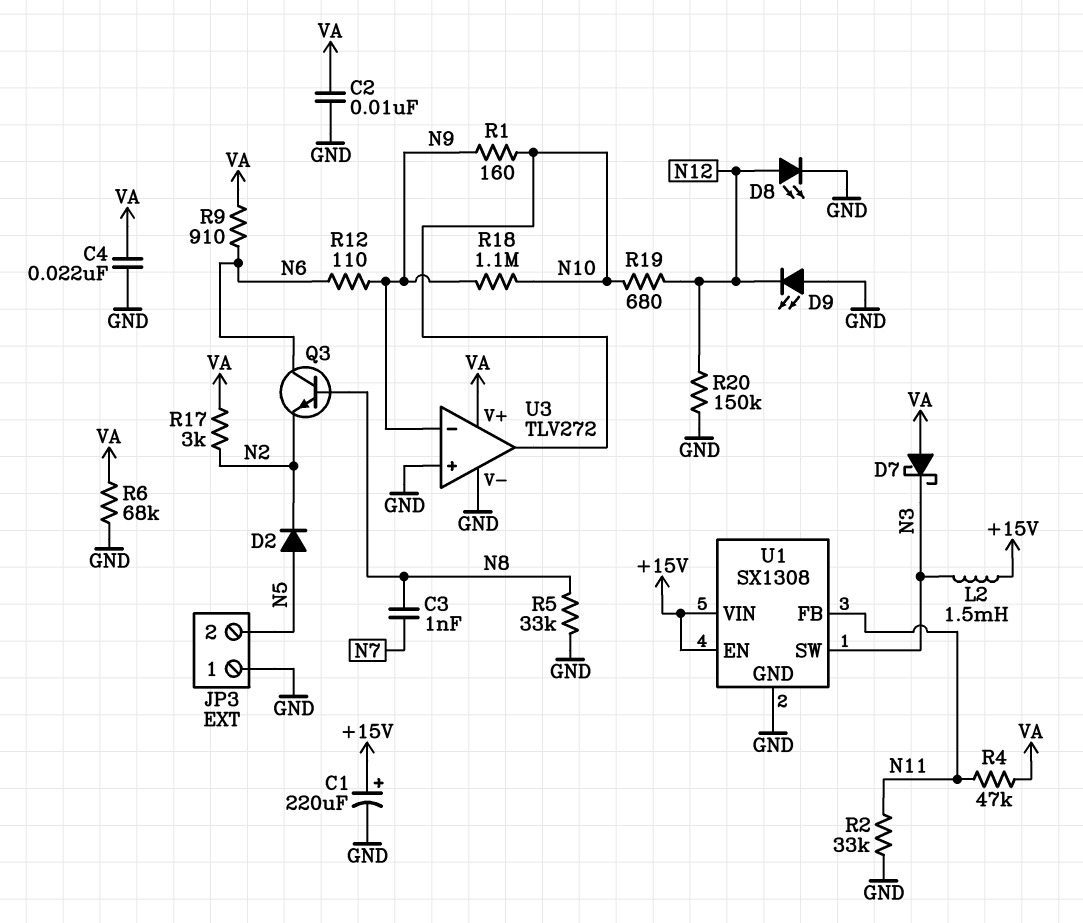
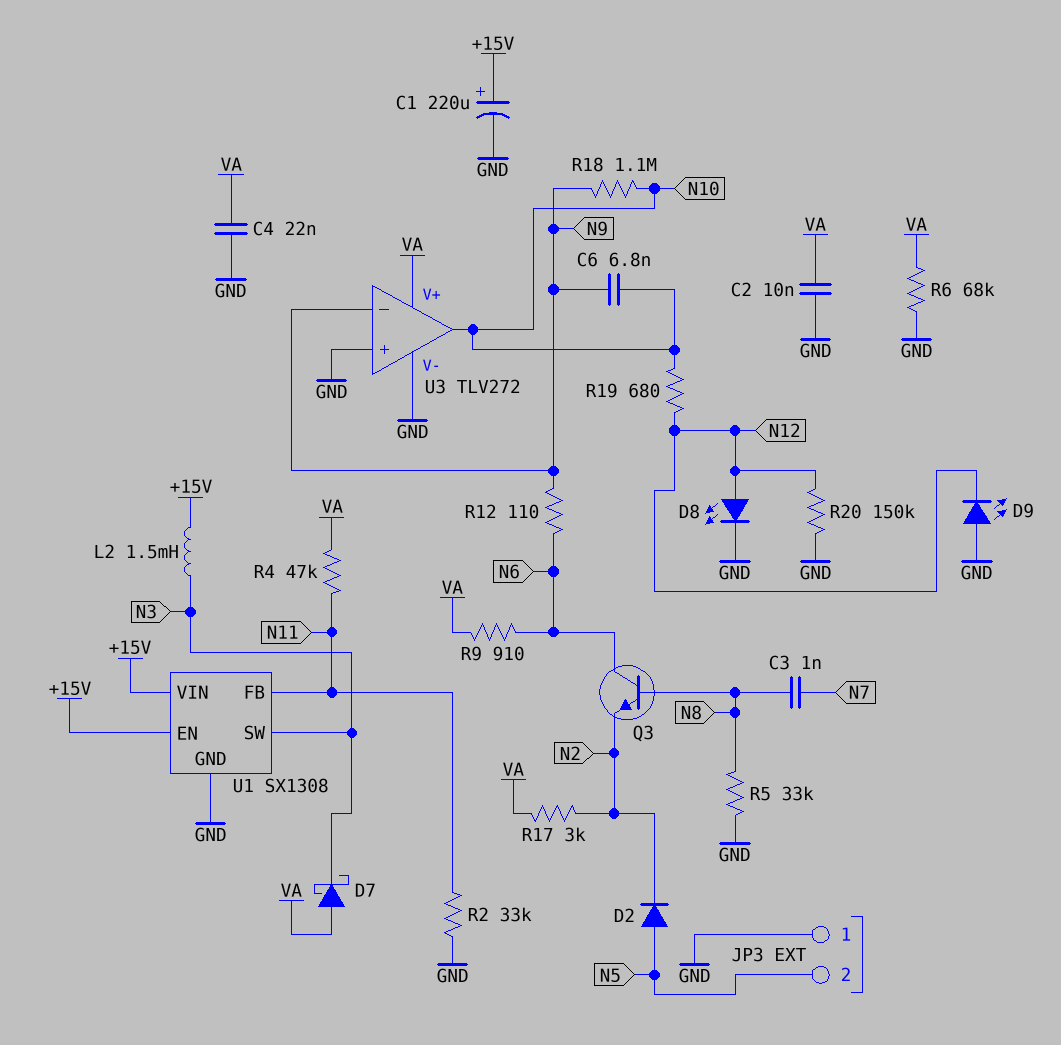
C6: none -> 6.8nF (N9, N10)
R1: 160 (N9, N10) -> none

